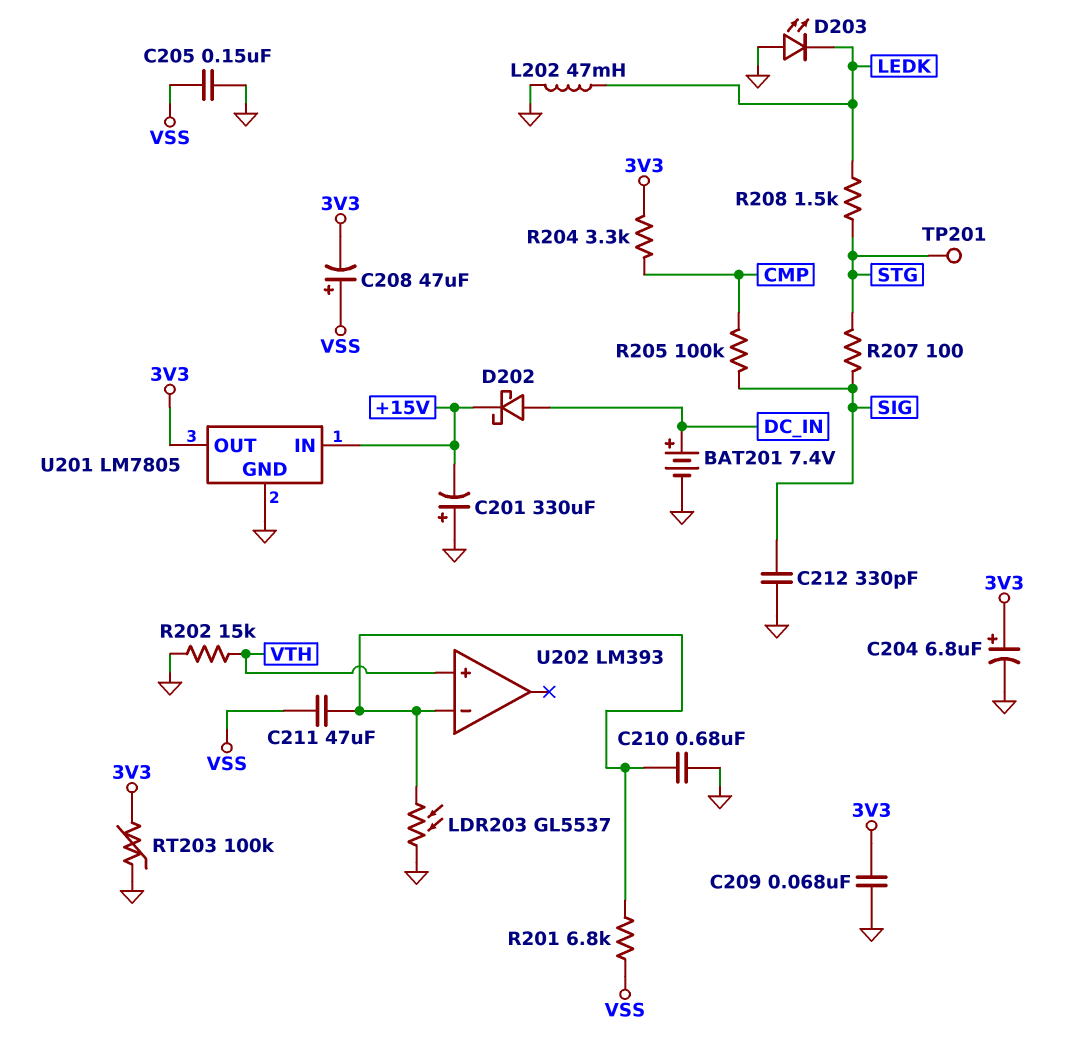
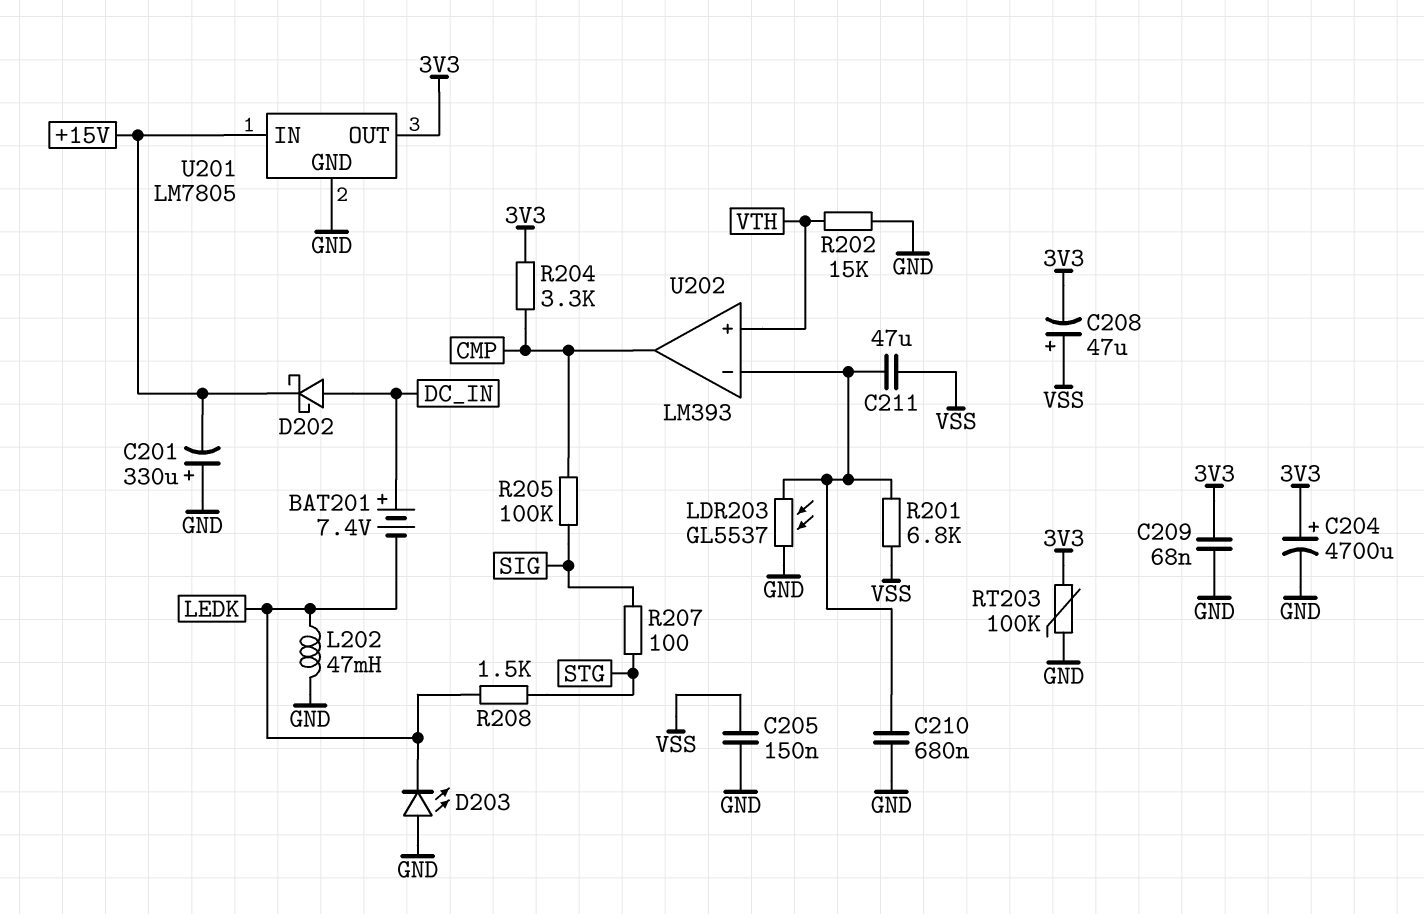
BAT201: 7.4V (plus DC_IN, minus GND) -> 7.4V (plus DC_IN, minus LEDK)
C204: 6.8uF (plus 3V3, minus GND) -> 4700uF (plus 3V3, minus GND)
C212: 330pF (GND, SIG) -> none
TP201: test point (STG) -> none
U202 pin out: none -> CMP

